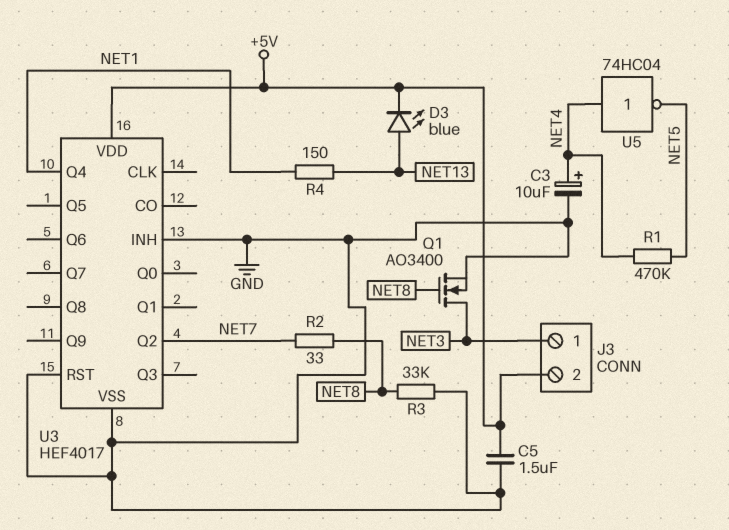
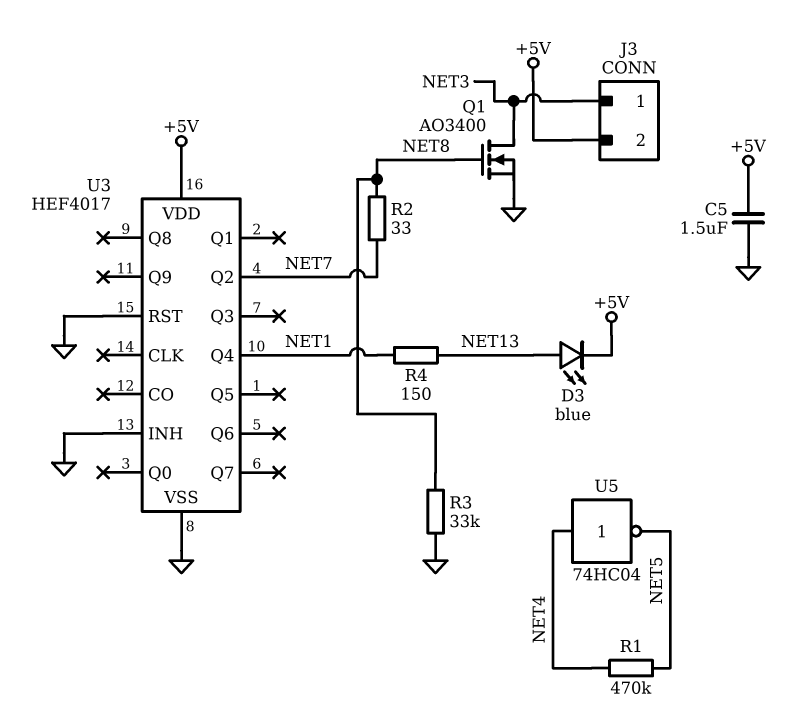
C3: 10uF (plus NET4, minus GND) -> none

